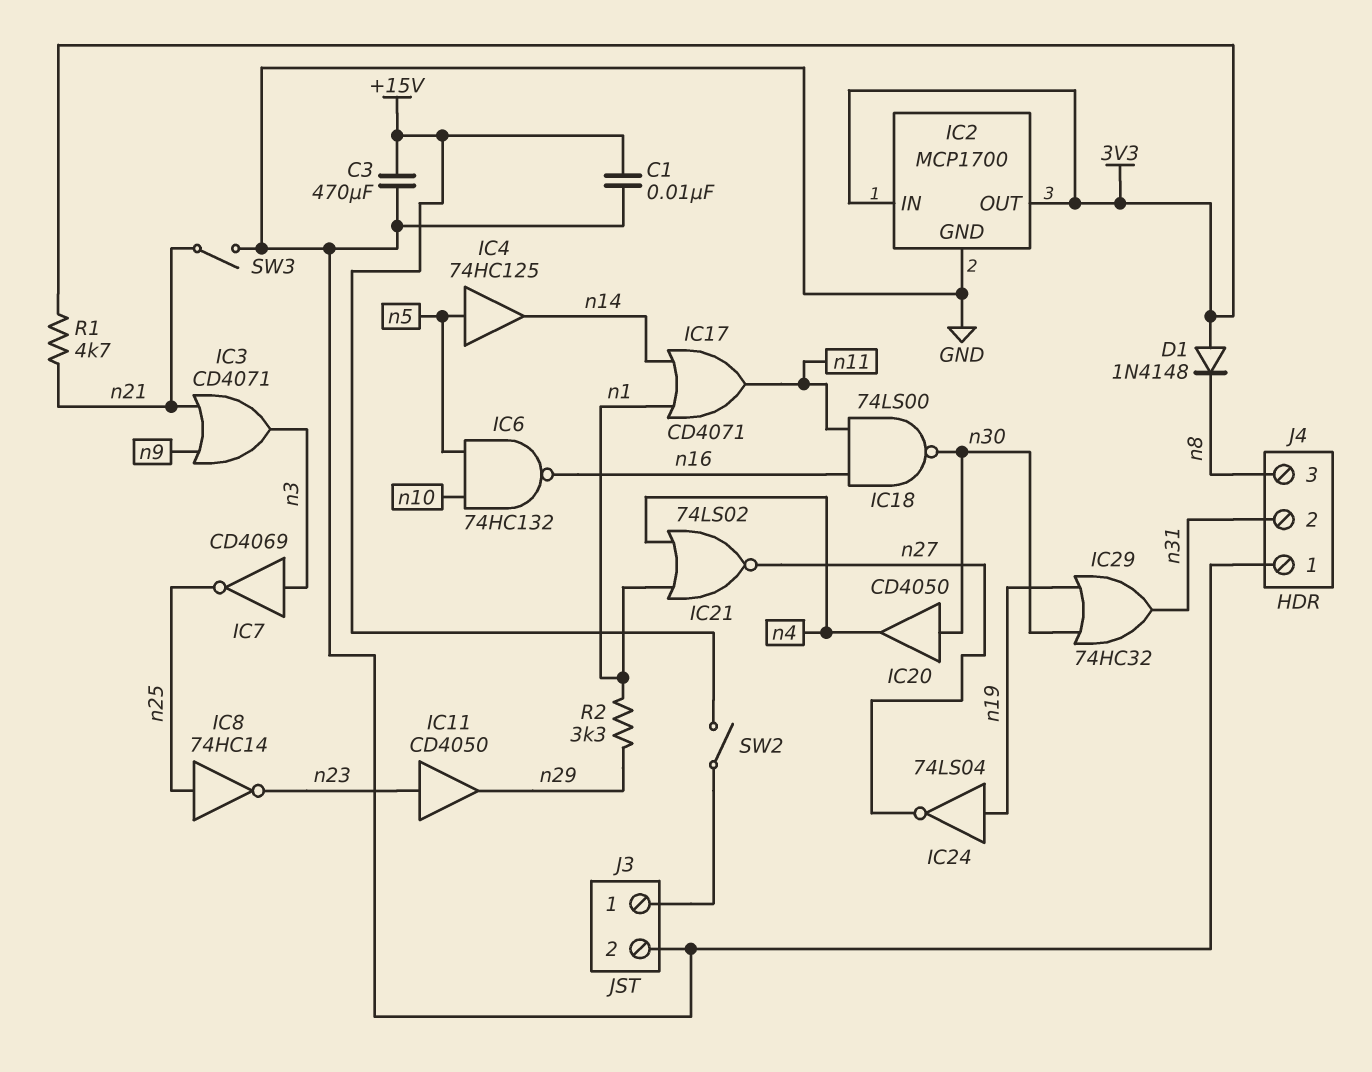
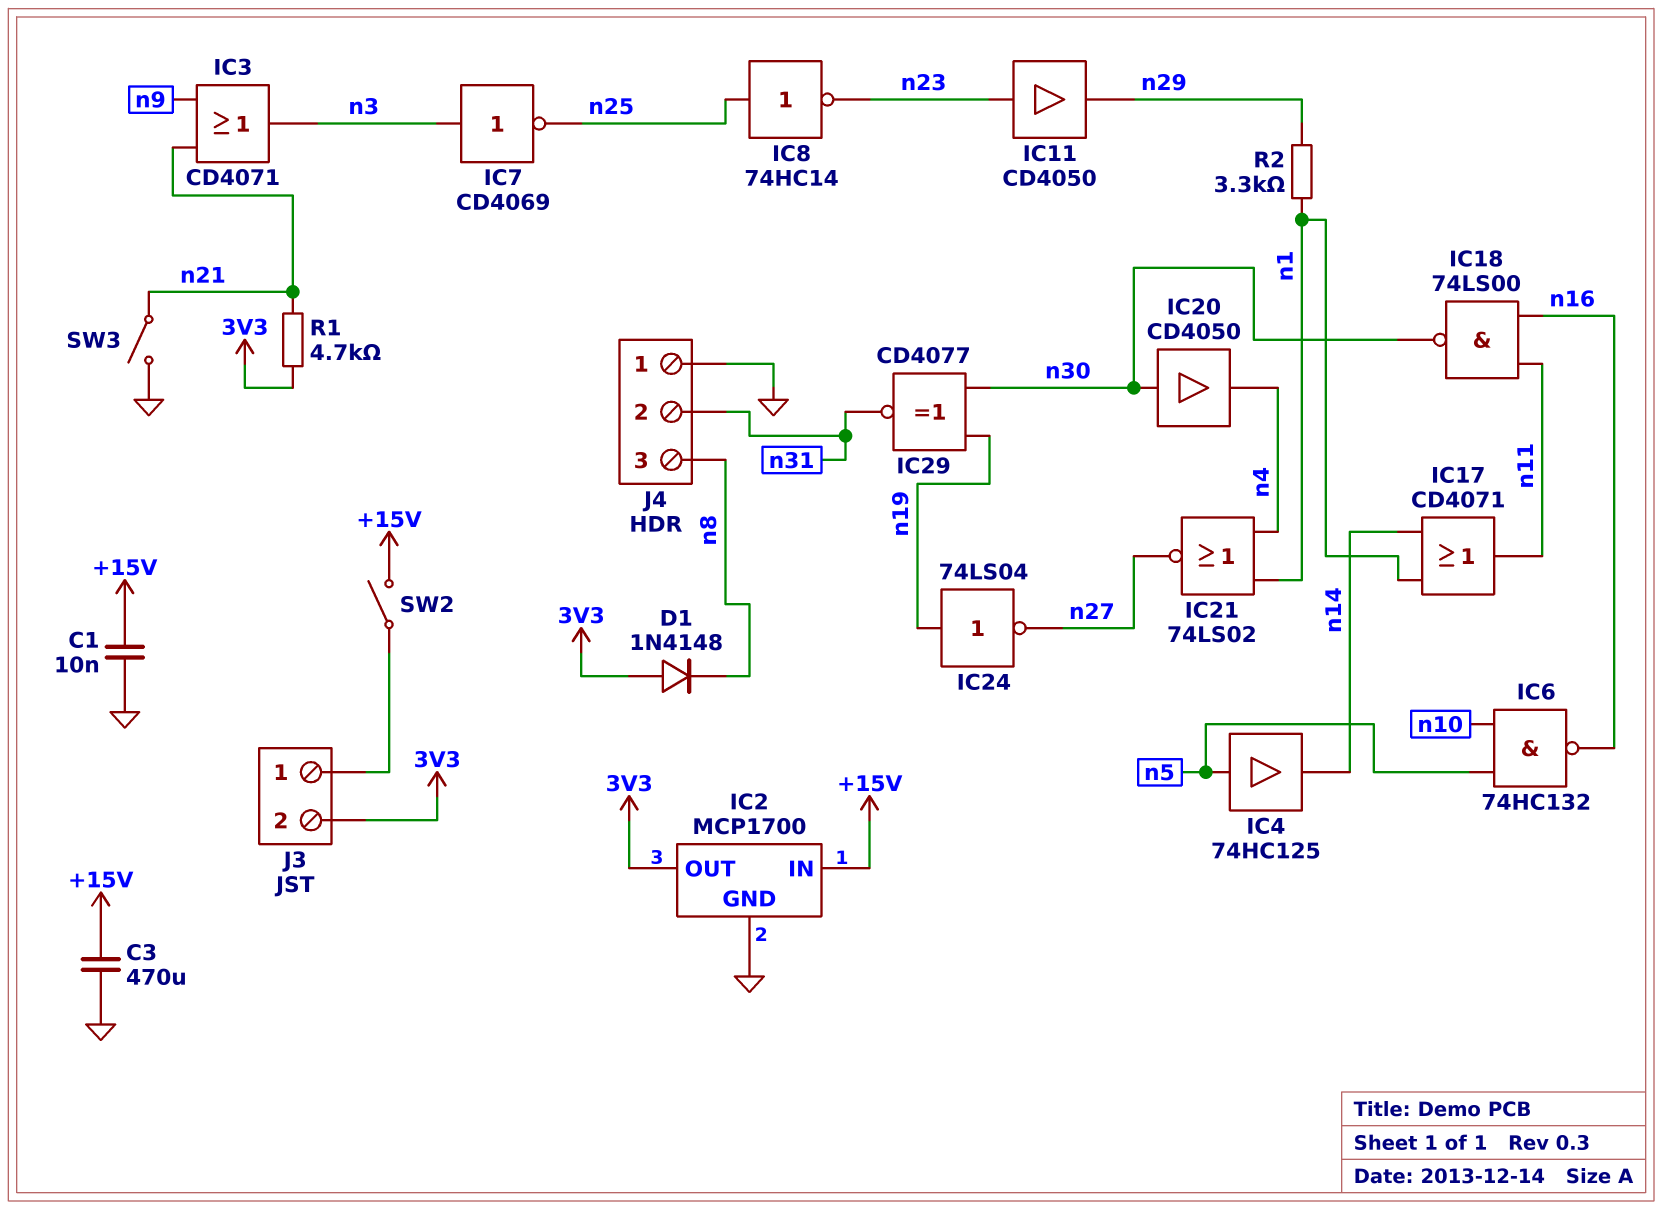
IC2 pin IN: 3V3 -> +15V
IC29: OR 74HC32 (in n19, in n30, out n31) -> XNOR CD4077 (in n19, in n30, out n31)
J3 pin 2: GND -> 3V3

